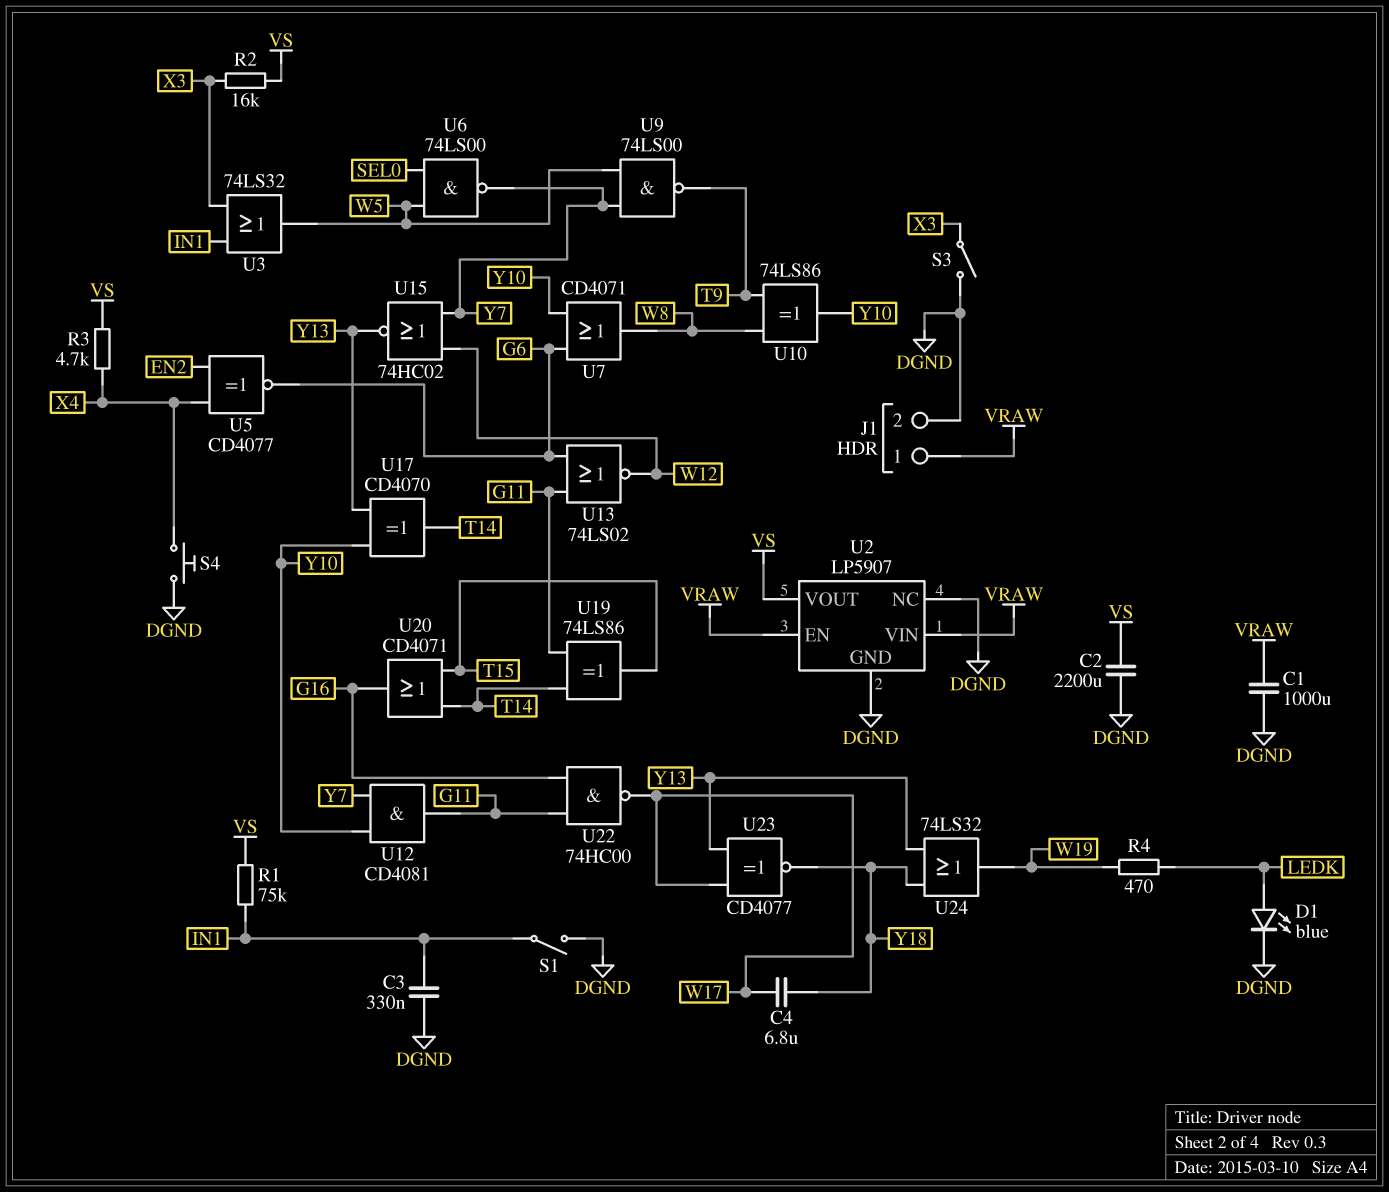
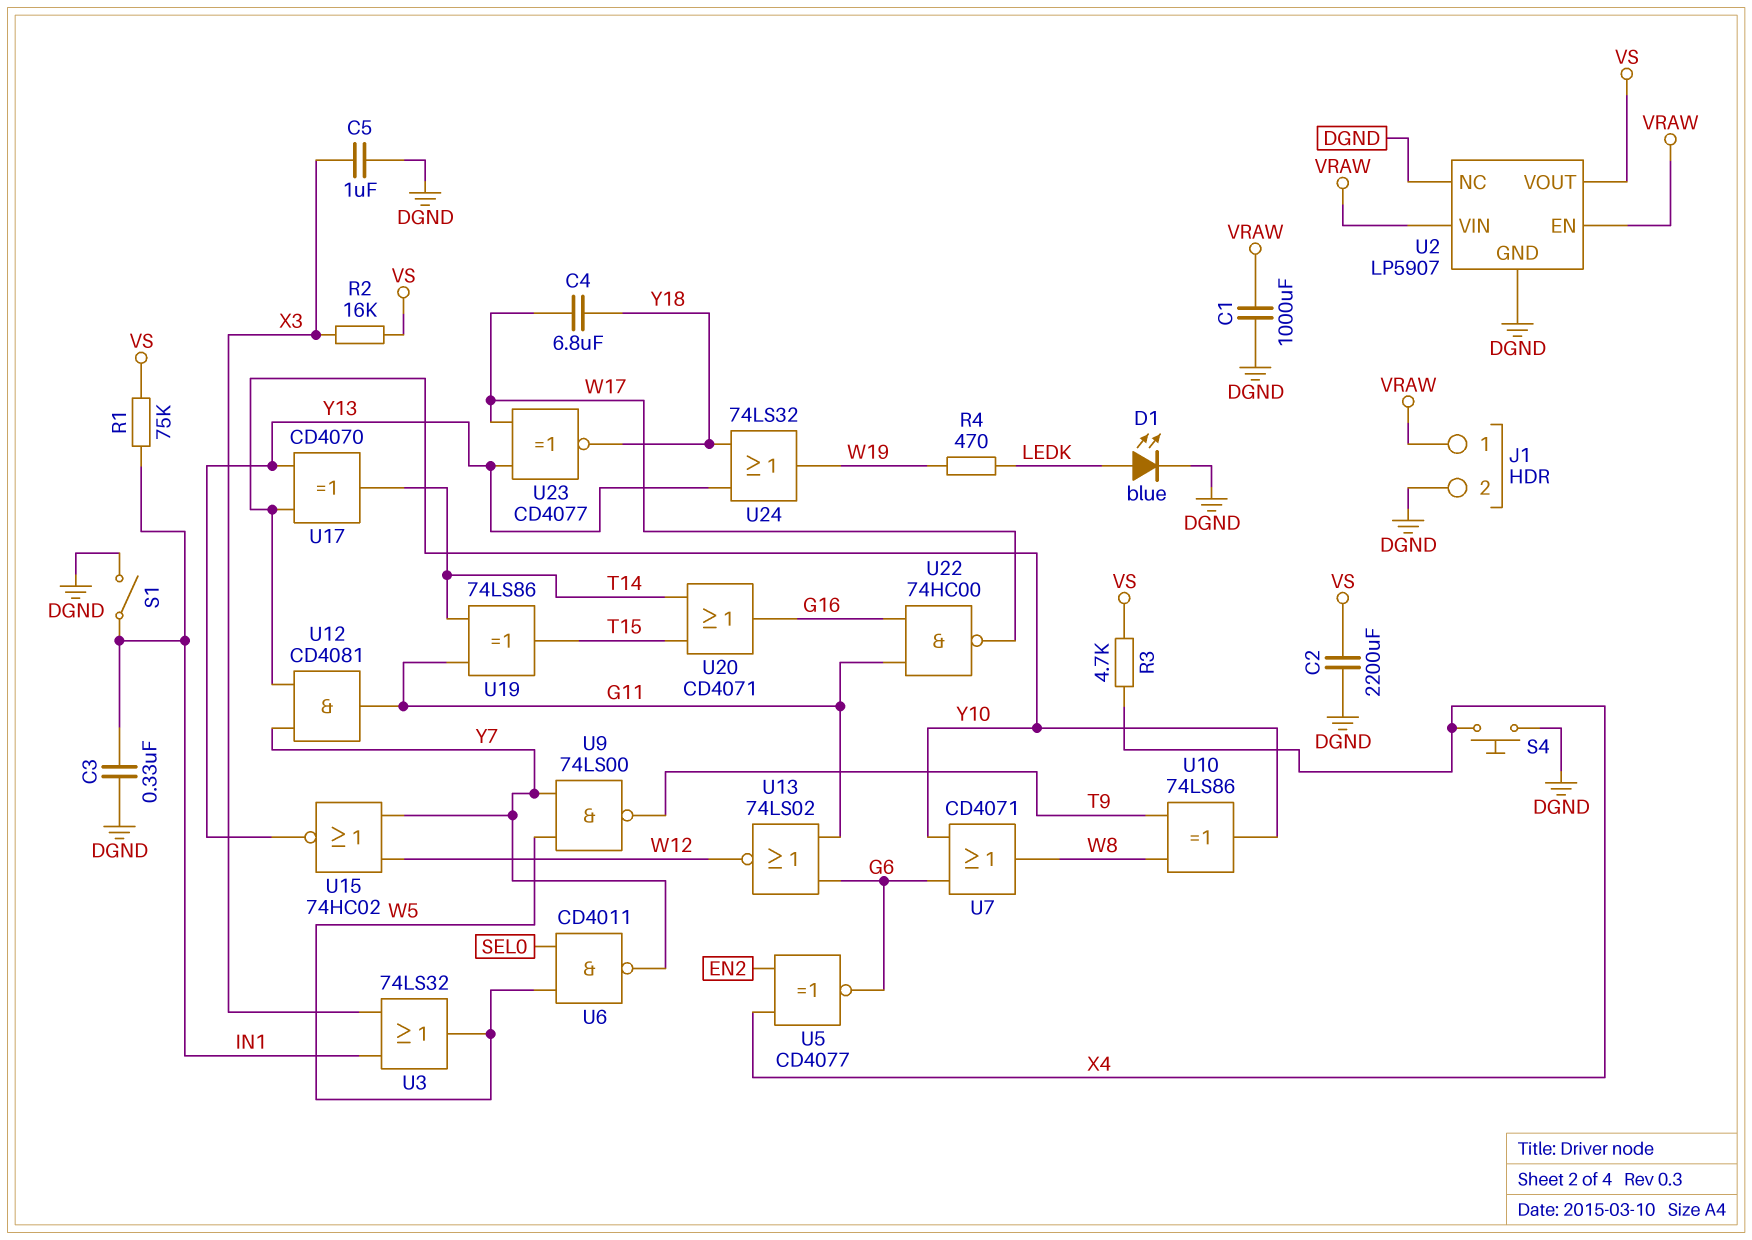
C5: none -> 1uF (DGND, X3)
S3: switch (DGND, X3) -> none
U6: NAND 74LS00 (in SEL0, in W5, out Y7) -> NAND CD4011 (in SEL0, in W5, out Y7)

